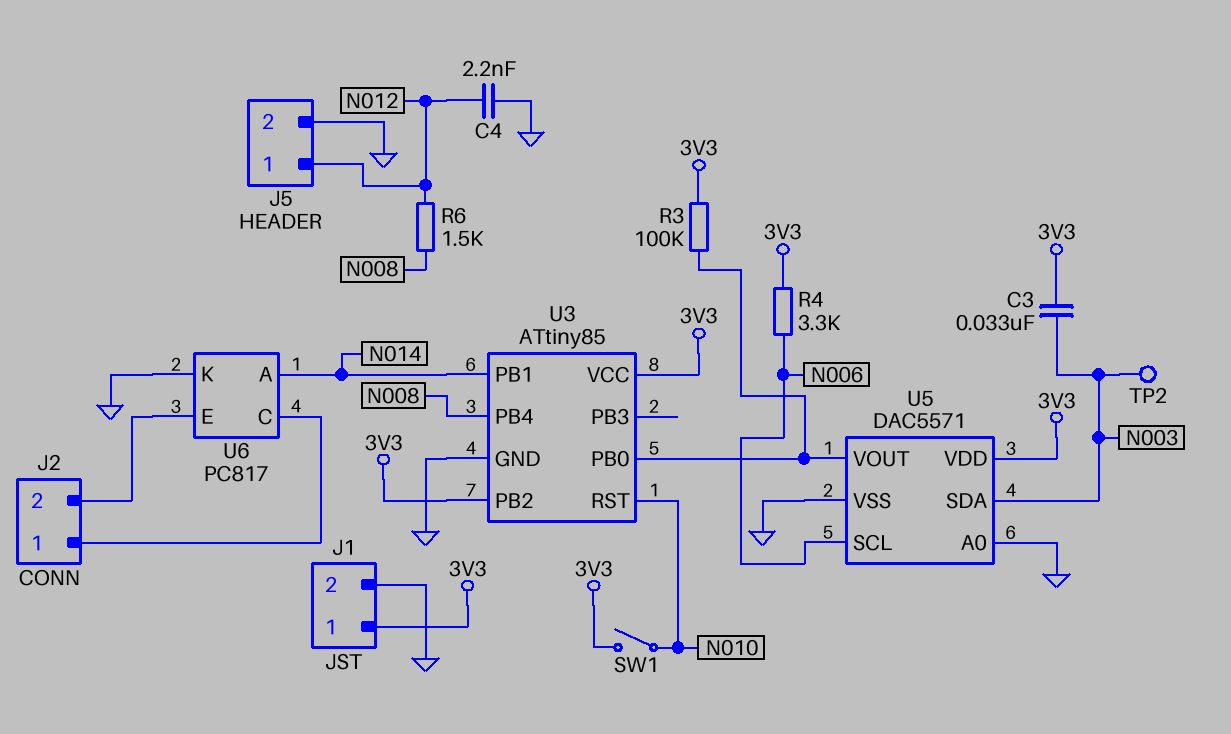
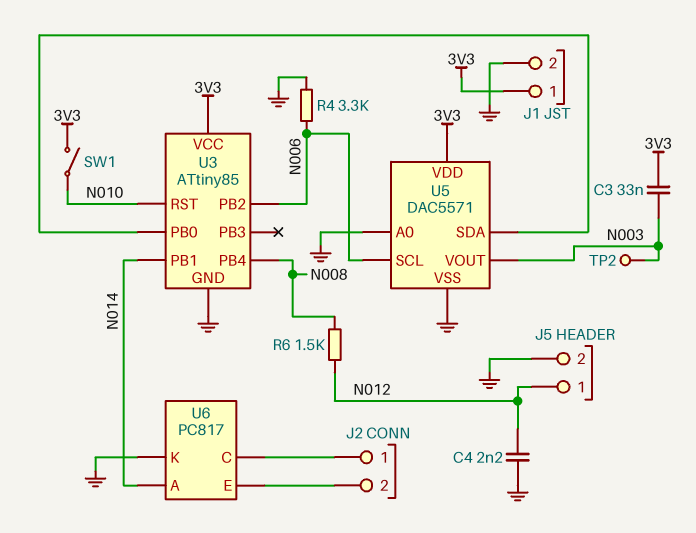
R3: 100k (3V3, U3/PB0) -> none
R4: 3.3k (3V3, N006) -> 3.3k (GND, N006)
U3 pin PB2: 3V3 -> N006
U5 pin SDA: N003 -> U3/PB0
U5 pin VOUT: U3/PB0 -> N003

